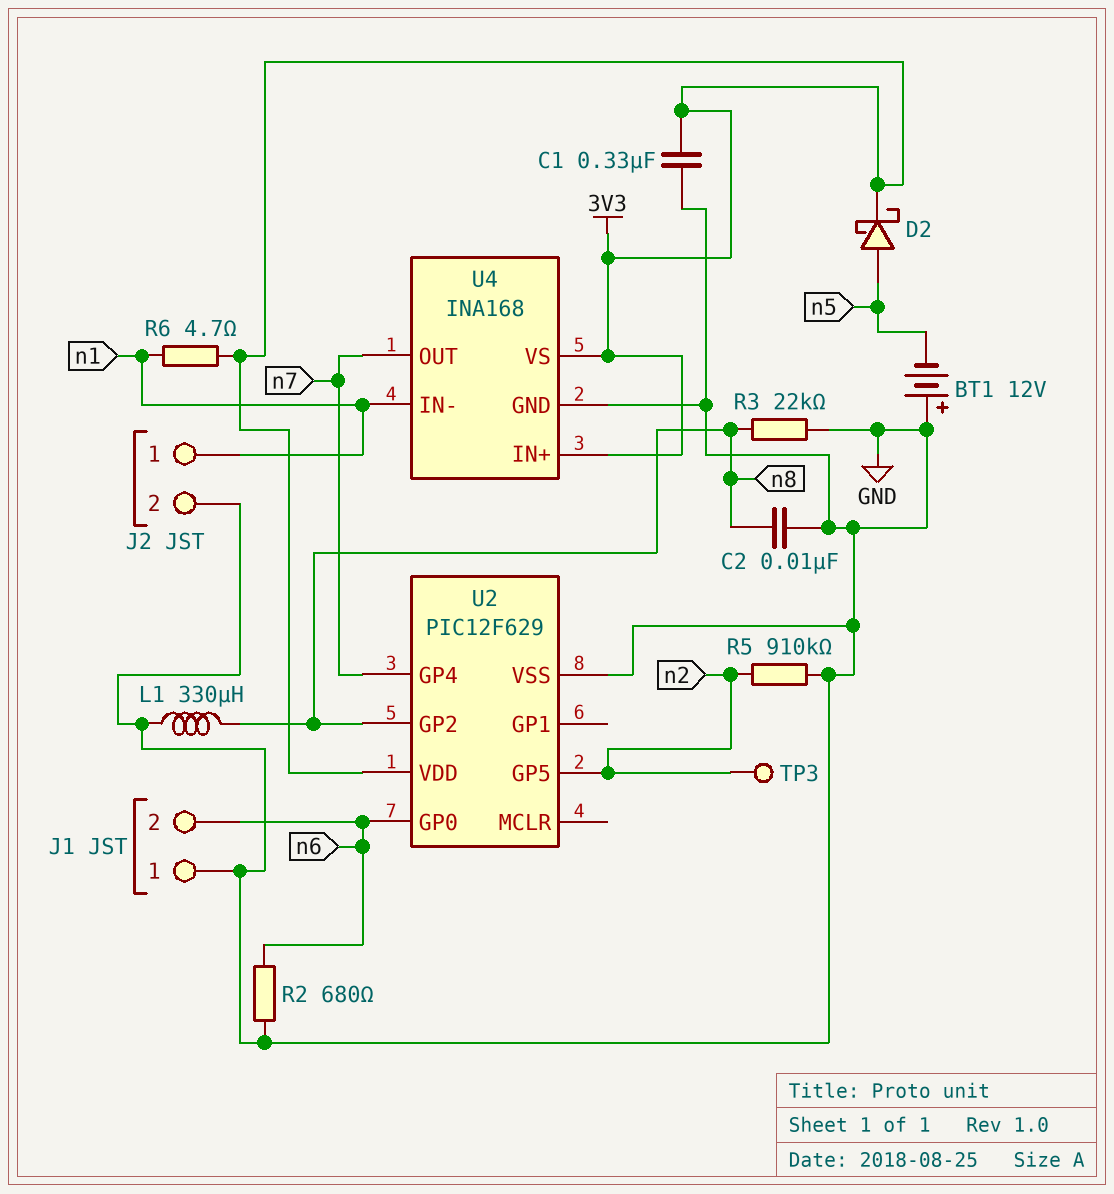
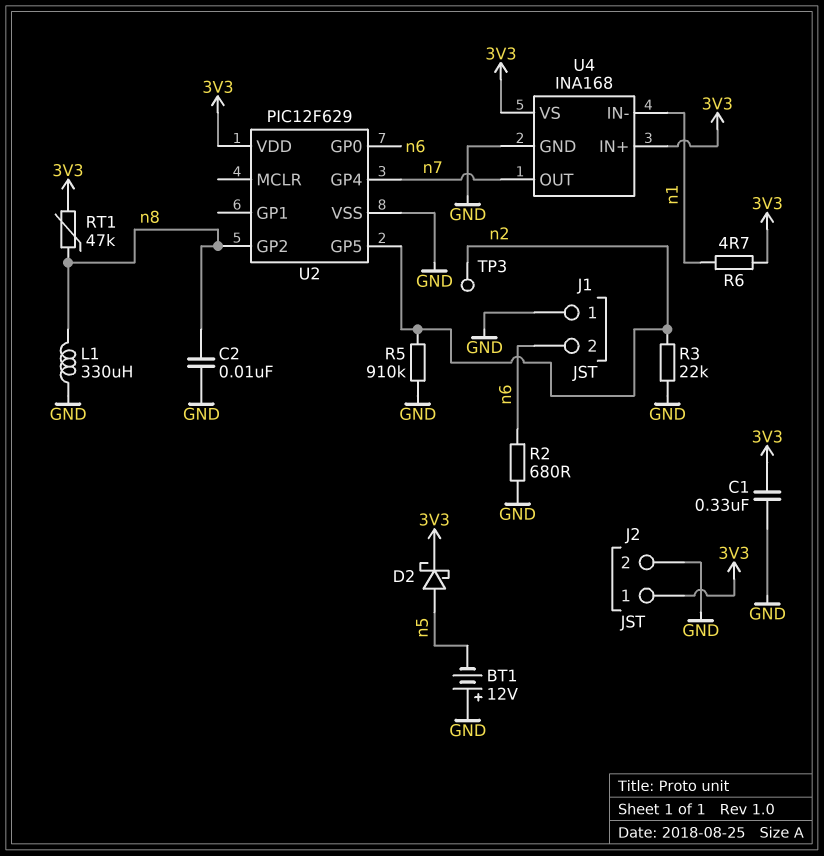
J2 pin 1: n1 -> 3V3
R3: 22k (GND, n8) -> 22k (GND, n2)
RT1: none -> 47k (3V3, n8)

